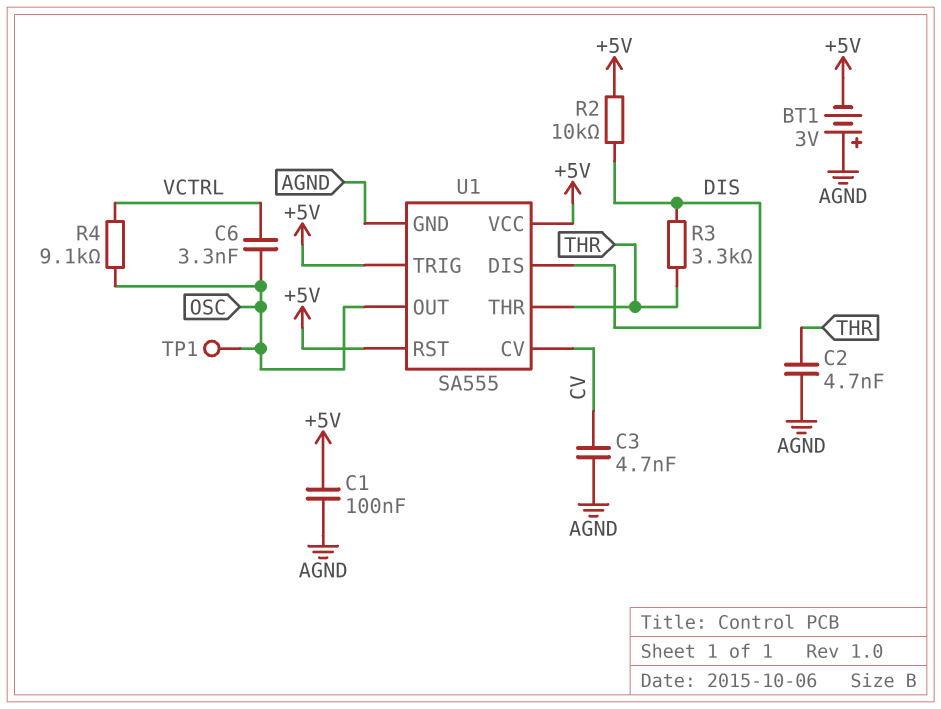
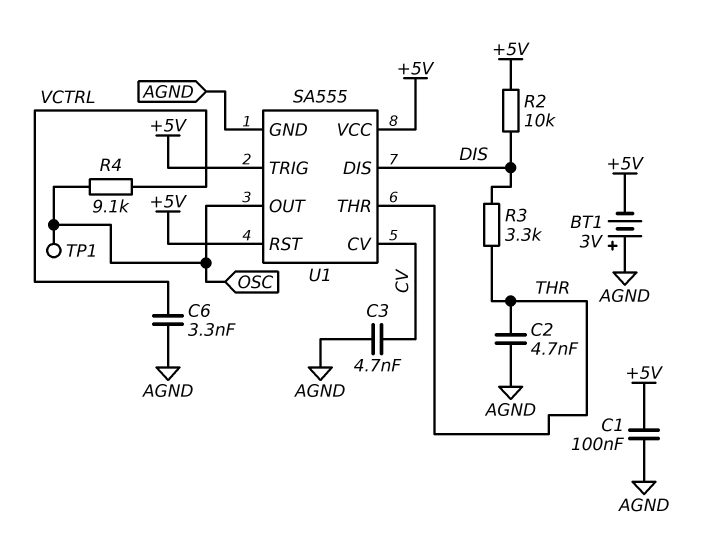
C6: 3.3nF (OSC, VCTRL) -> 3.3nF (AGND, VCTRL)

